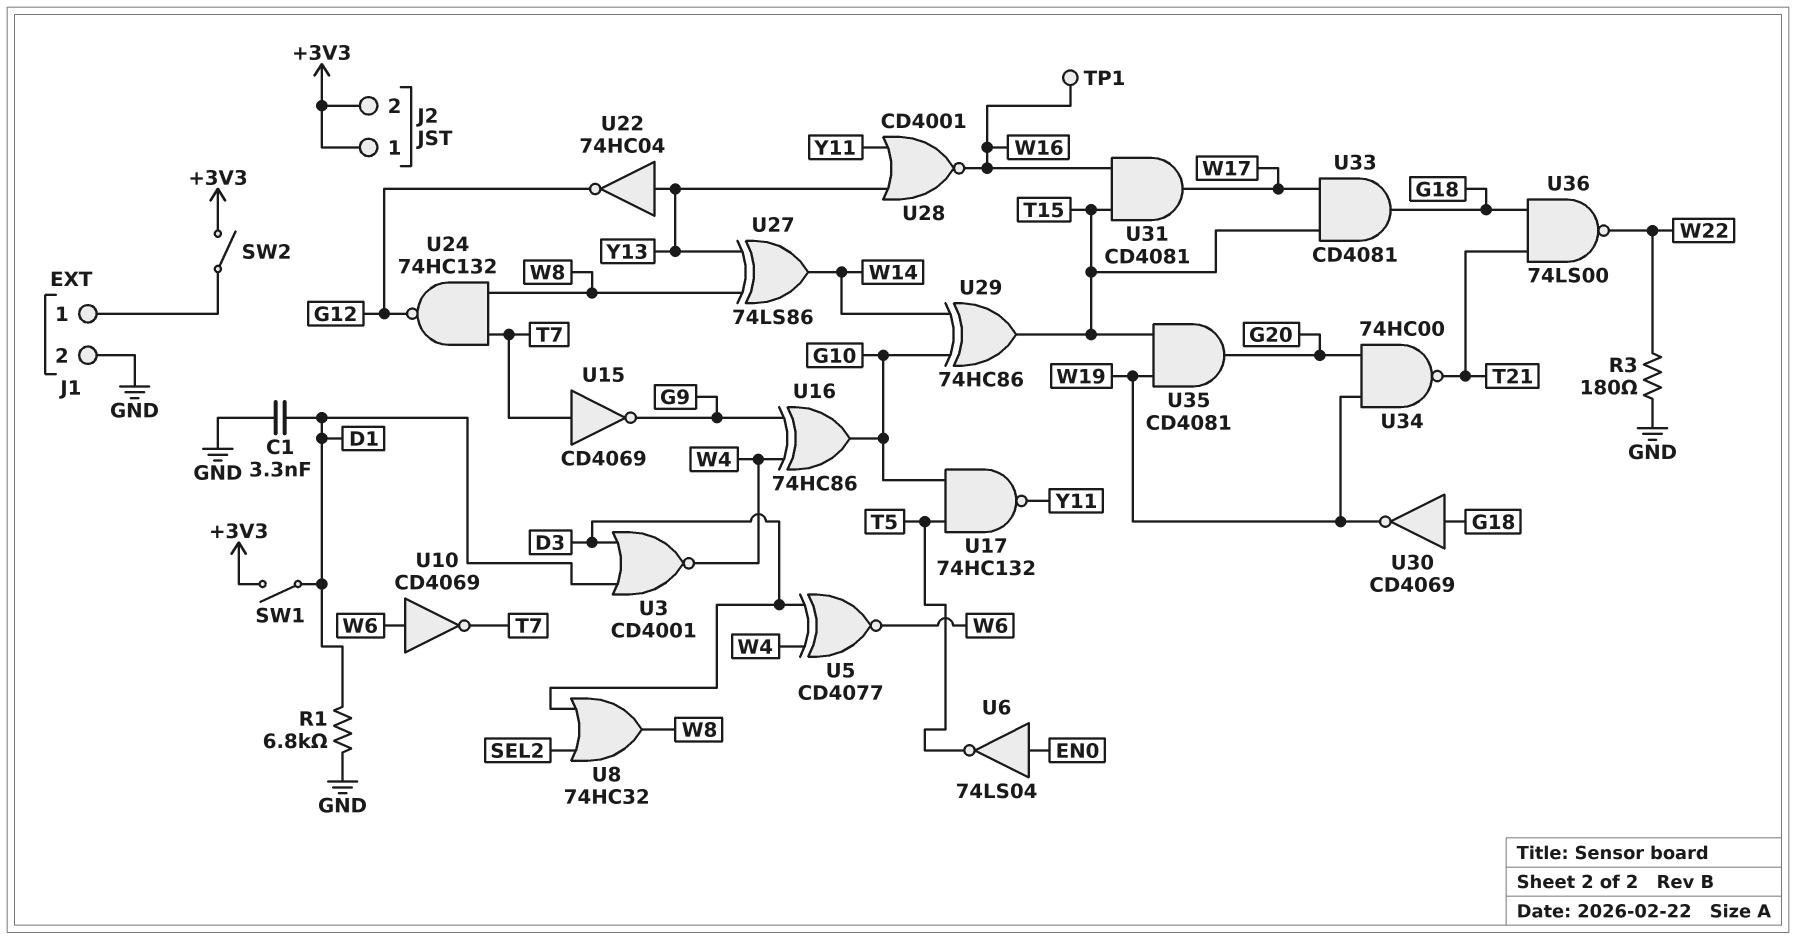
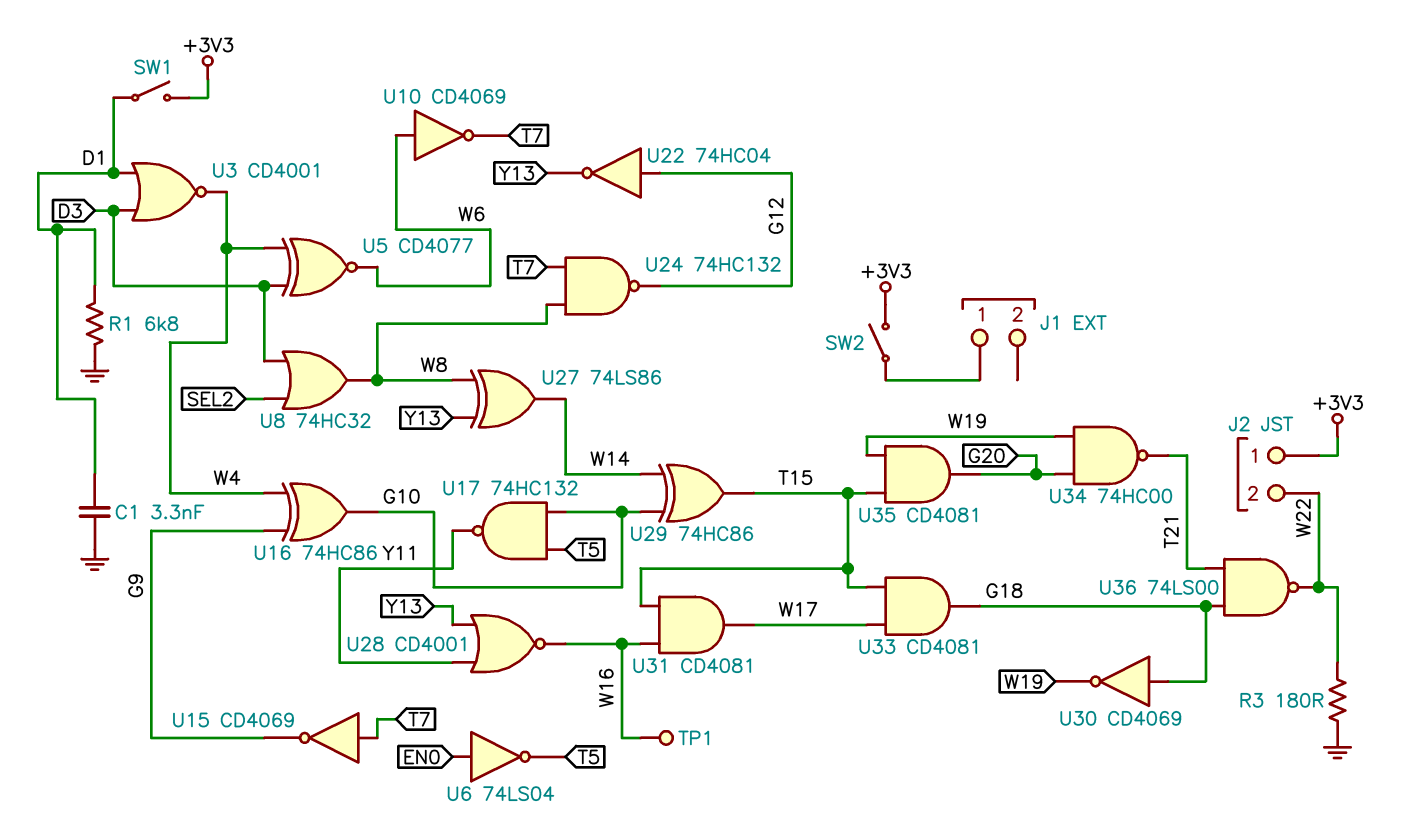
J1 pin 2: GND -> none
J2 pin 2: +3V3 -> W22
U22: NOT 74HC04 (in Y13, out G12) -> NOT 74HC04 (in G12, out Y13)

